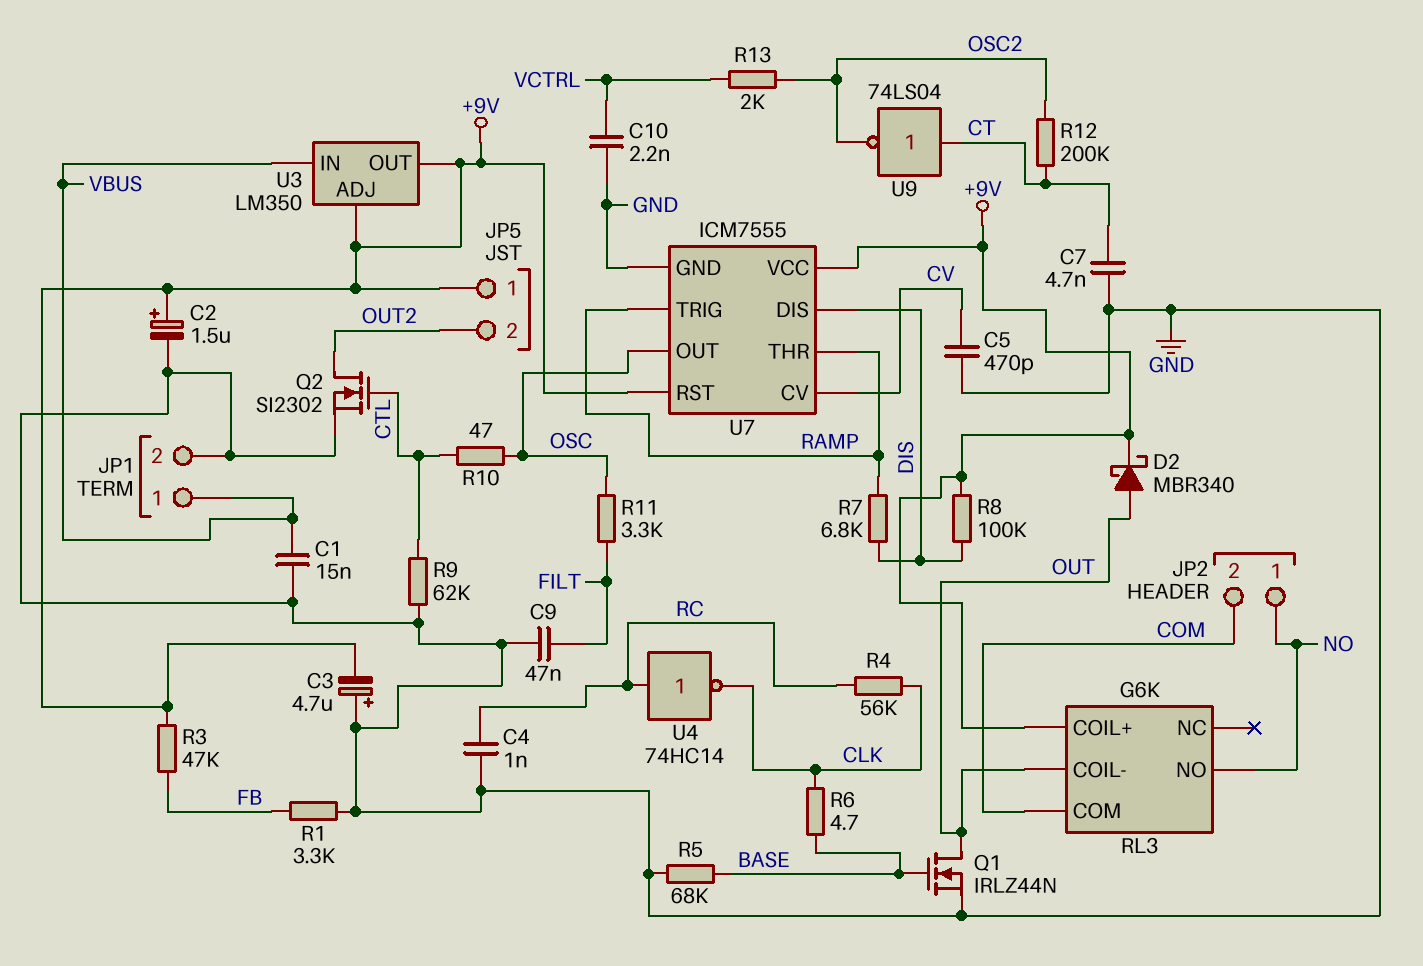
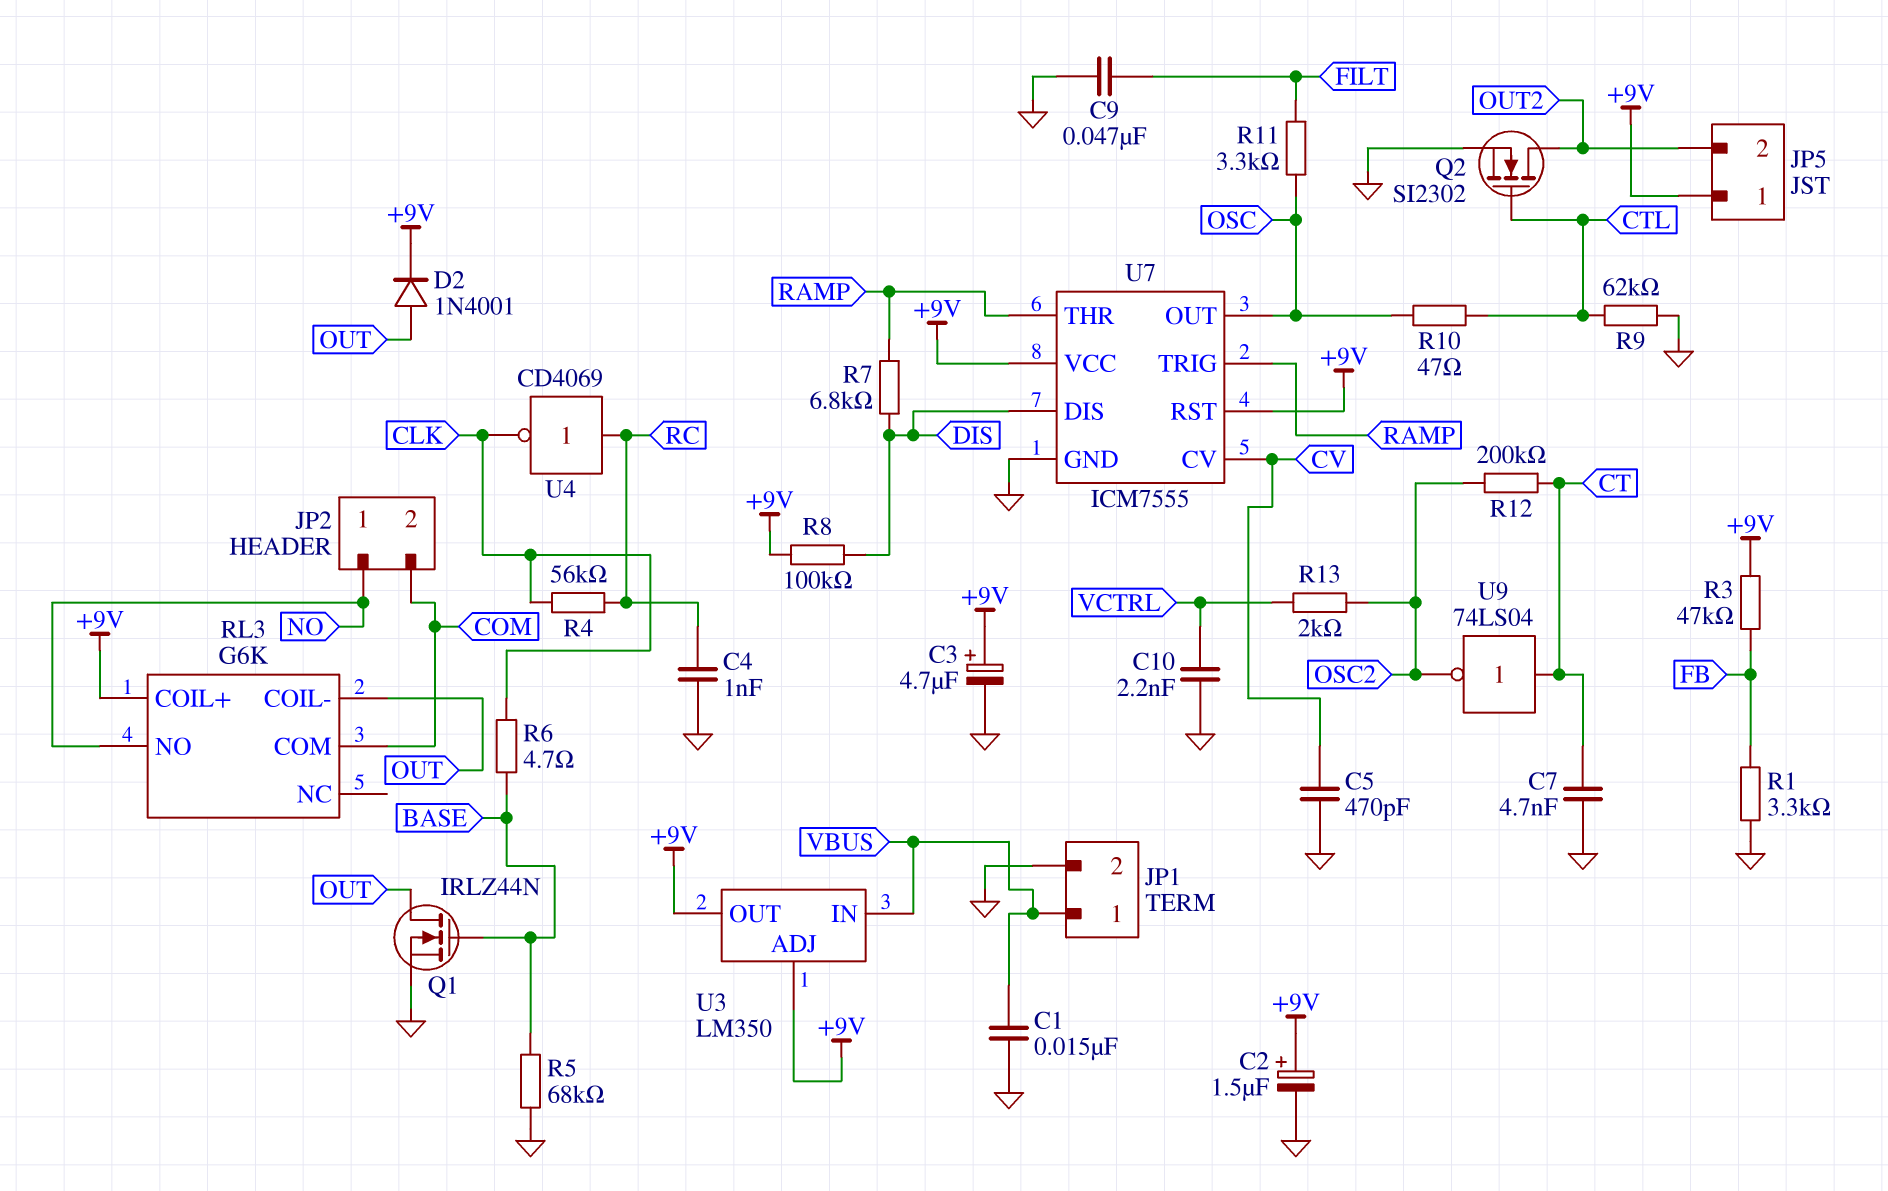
C3: 4.7uF (plus GND, minus +9V) -> 4.7uF (plus +9V, minus GND)
D2: schottky MBR340 (A OUT, K +9V) -> diode 1N4001 (A OUT, K +9V)
U4: NOT 74HC14 (in RC, out CLK) -> NOT CD4069 (in RC, out CLK)

